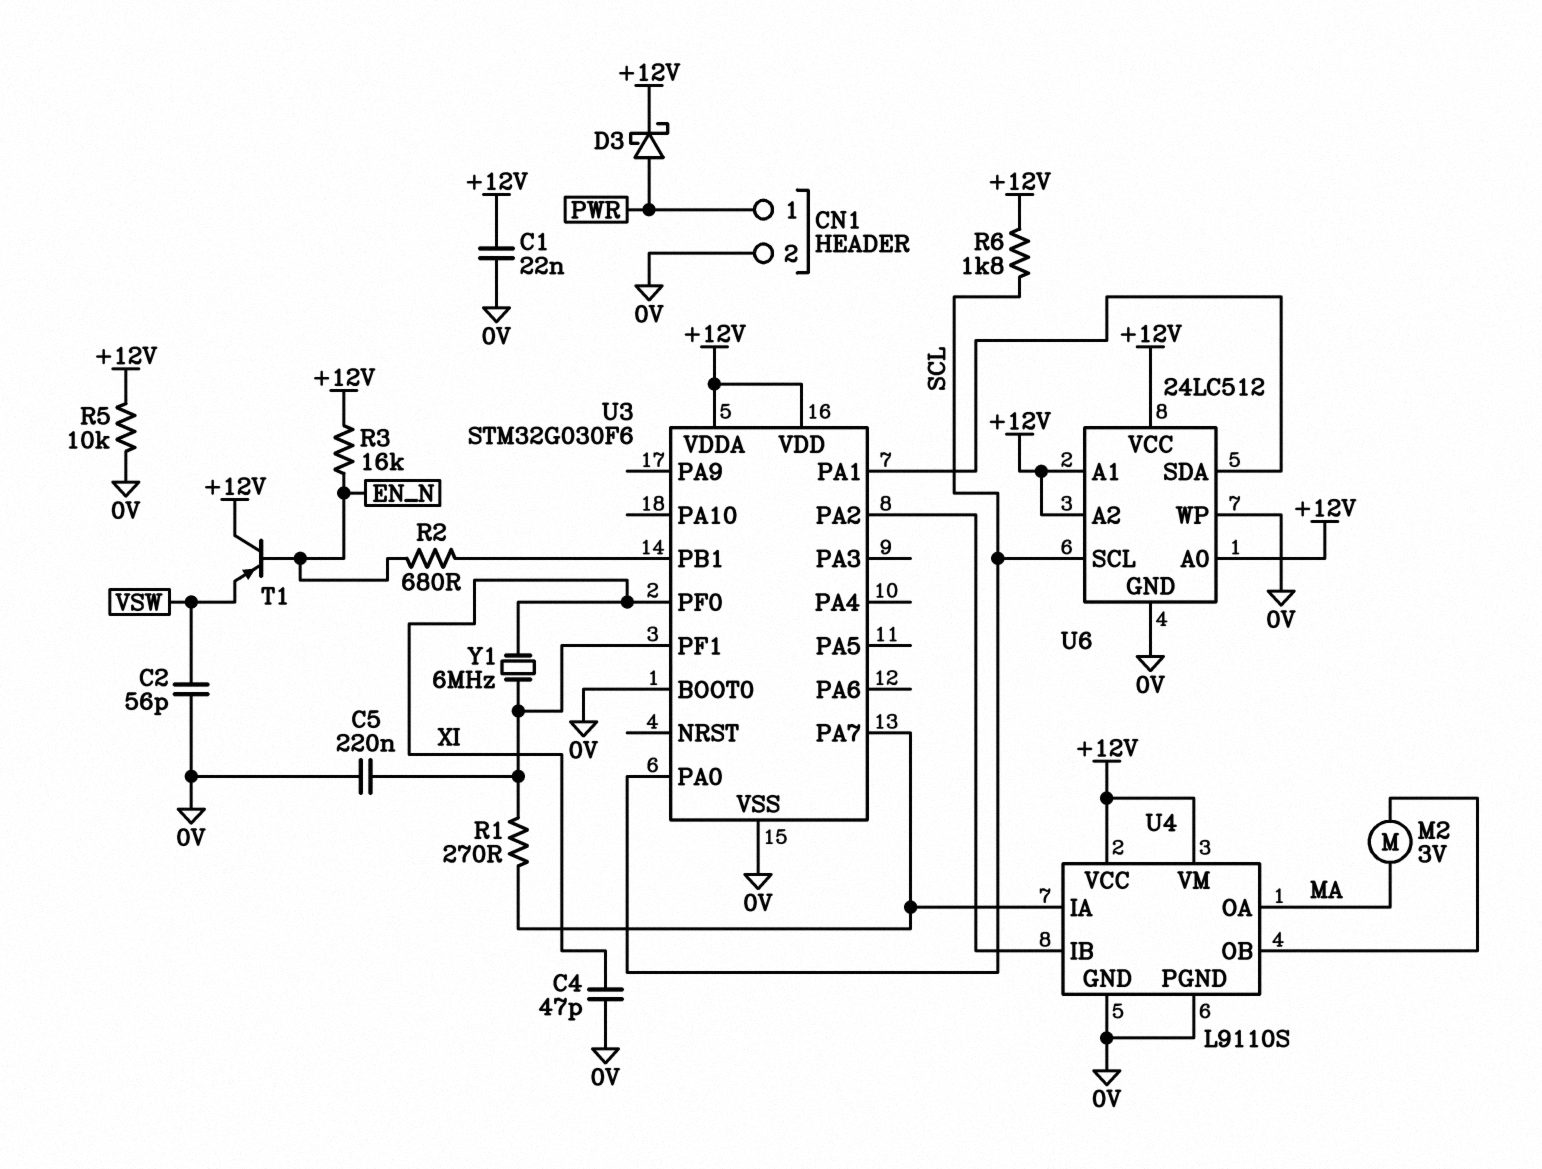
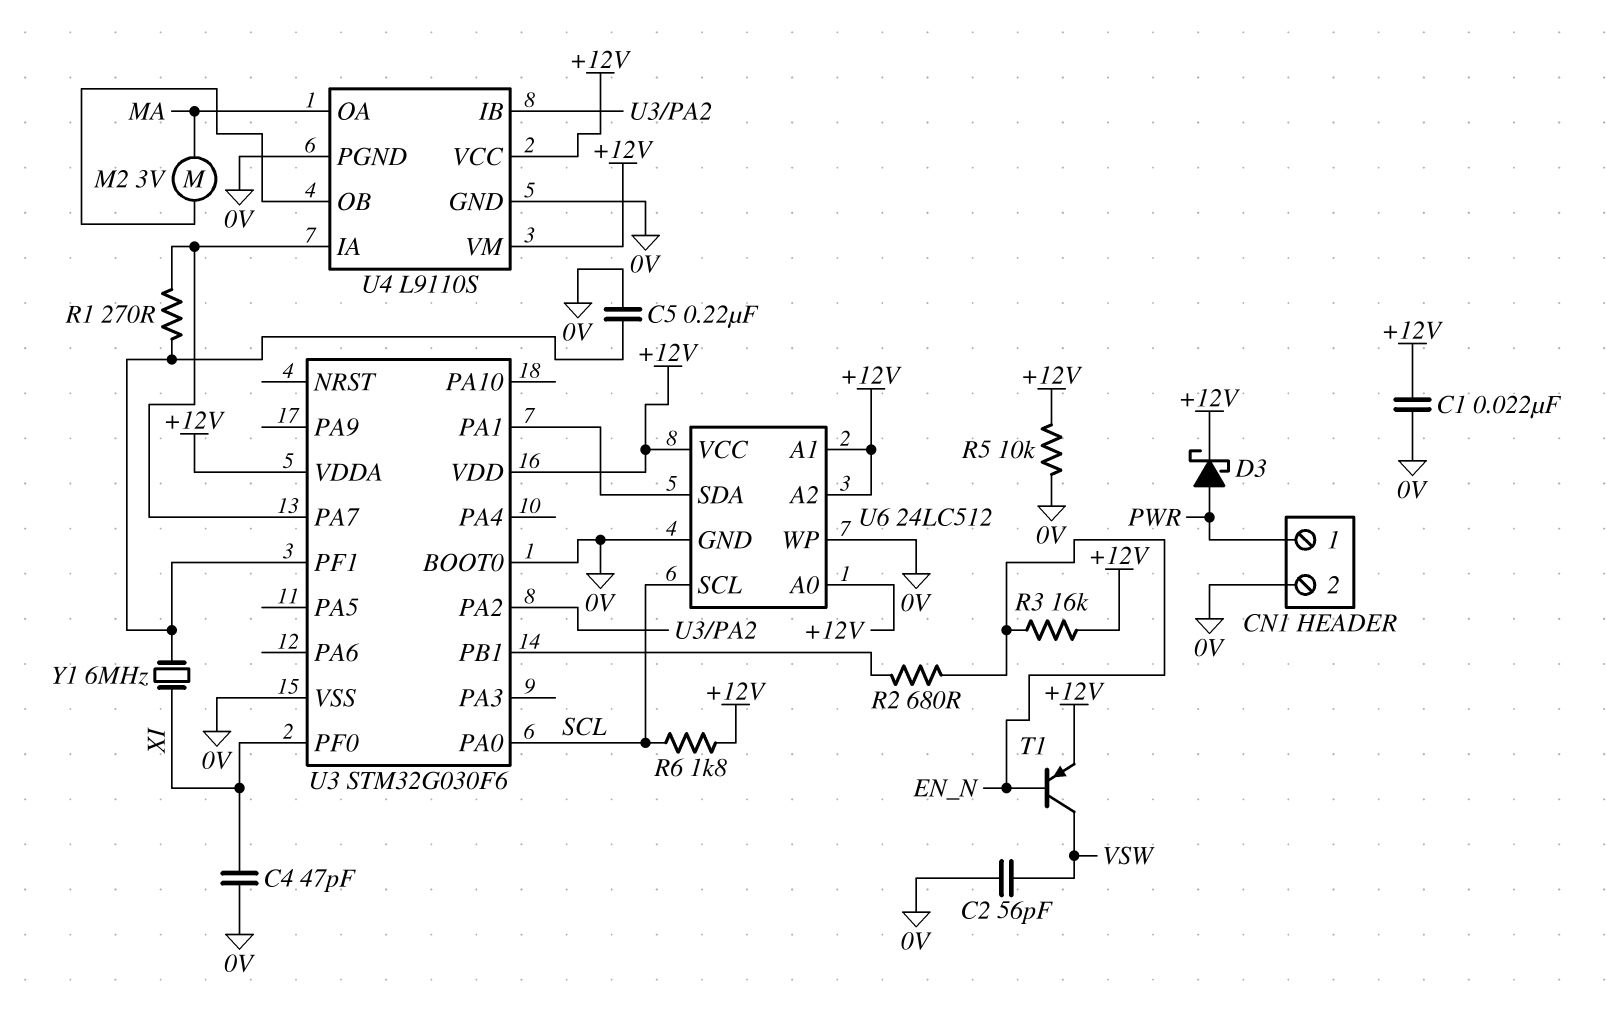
T1: PNP (B EN_N, C +12V, E VSW) -> PNP (B EN_N, C VSW, E +12V)

